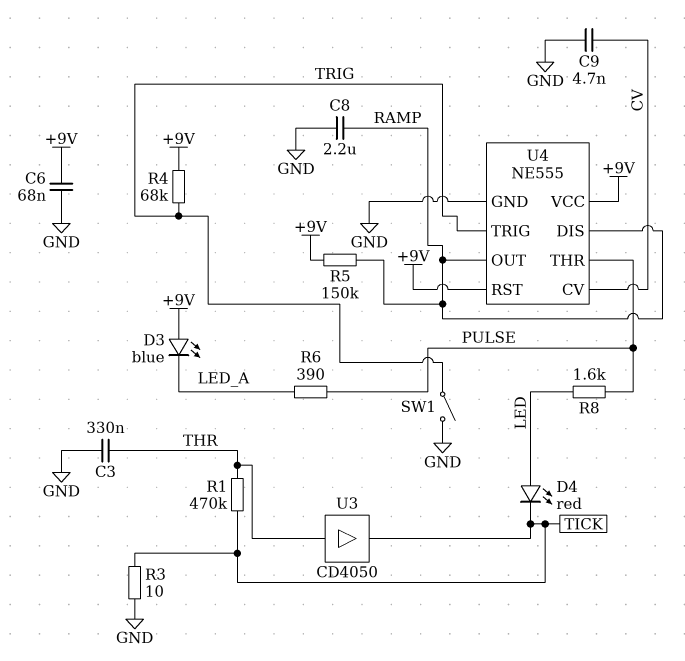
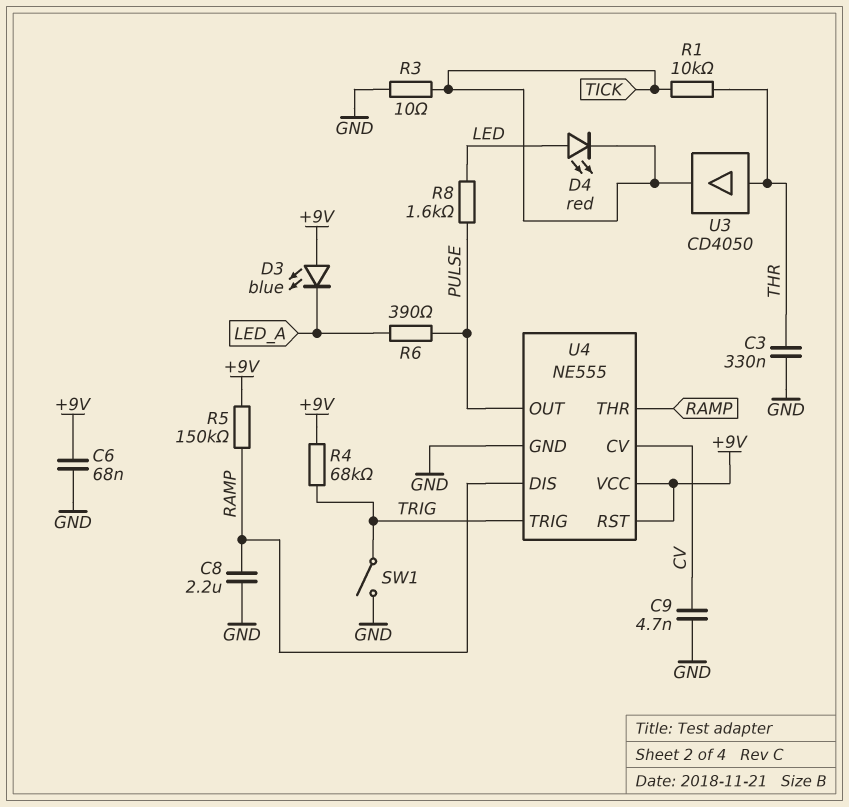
R1: 470k (THR, TICK) -> 10k (THR, TICK)
U4 pin OUT: RAMP -> PULSE
U4 pin THR: PULSE -> RAMP

